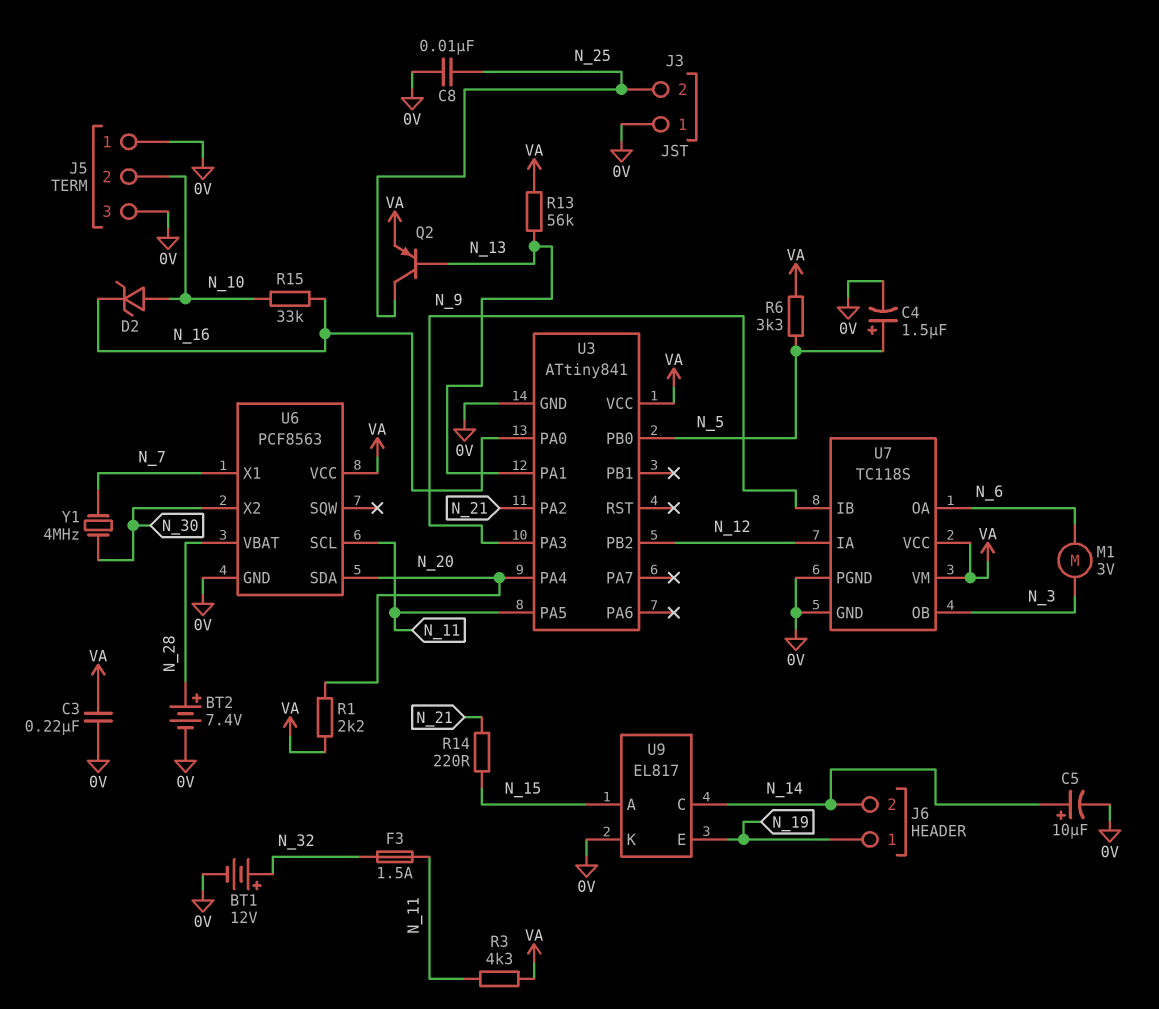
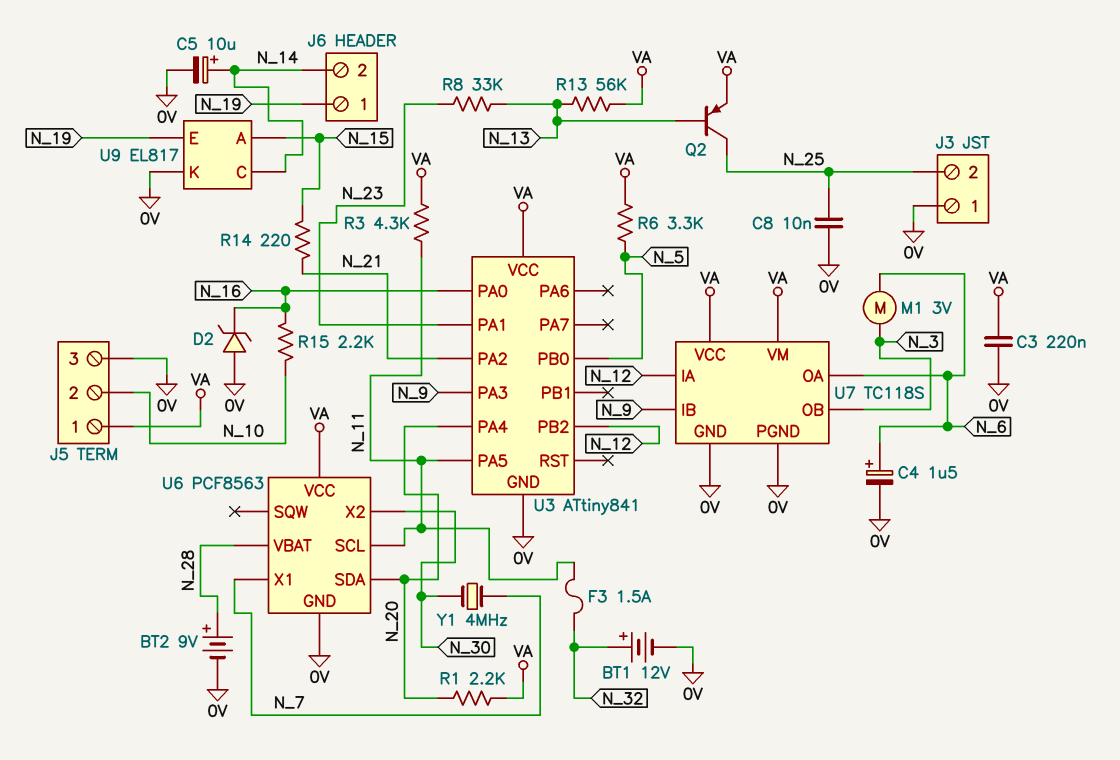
BT2: 7.4V (plus N_28, minus 0V) -> 9V (plus N_28, minus 0V)
C4: 1.5uF (plus N_5, minus 0V) -> 1.5uF (plus N_6, minus 0V)
D2: zener (A N_10, K N_16) -> zener (A 0V, K N_16)
J5 pin 1: 0V -> VA
R8: none -> 33k (N_13, N_23)
R15: 33k (N_10, N_16) -> 2.2k (N_10, N_16)
U3 pin PA1: N_13 -> N_23

